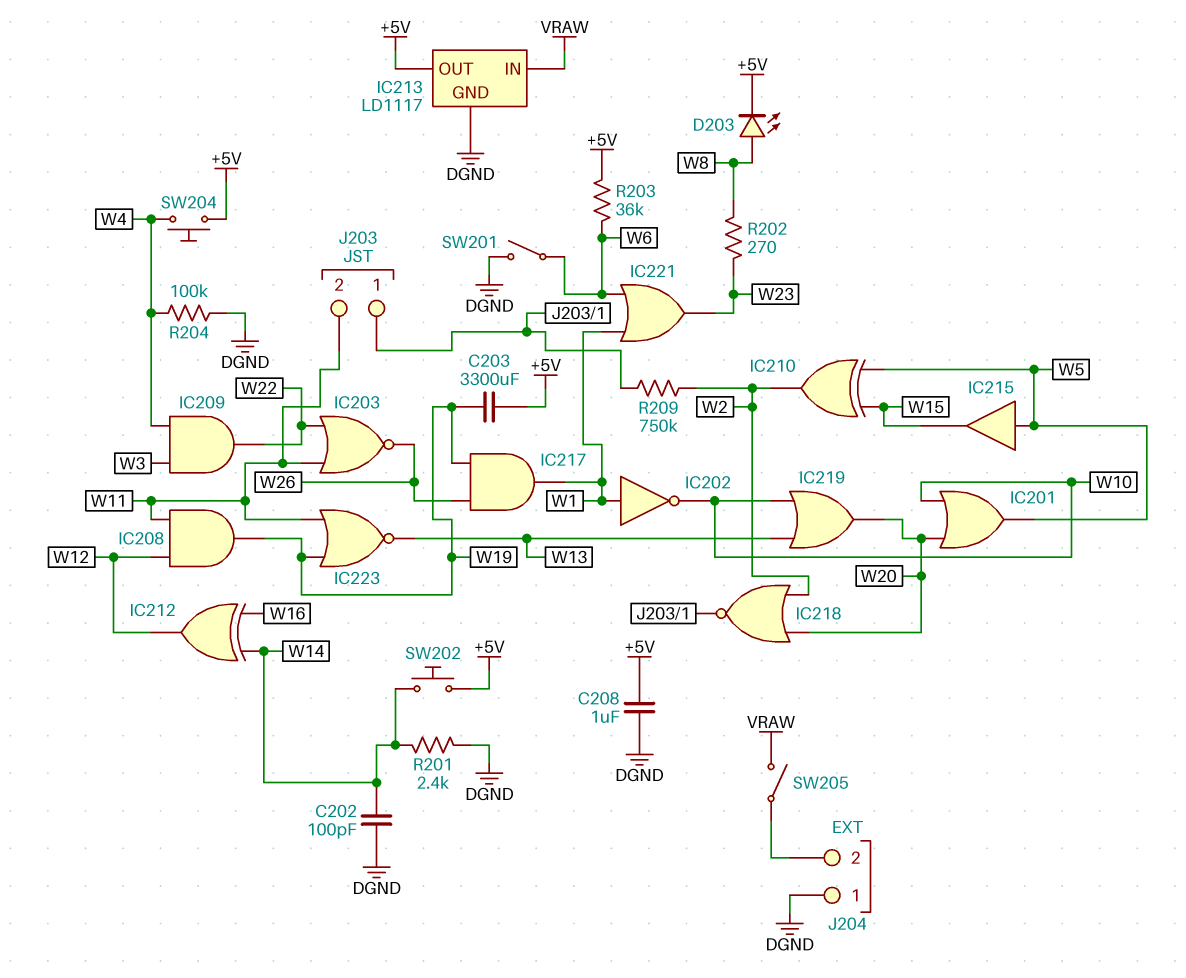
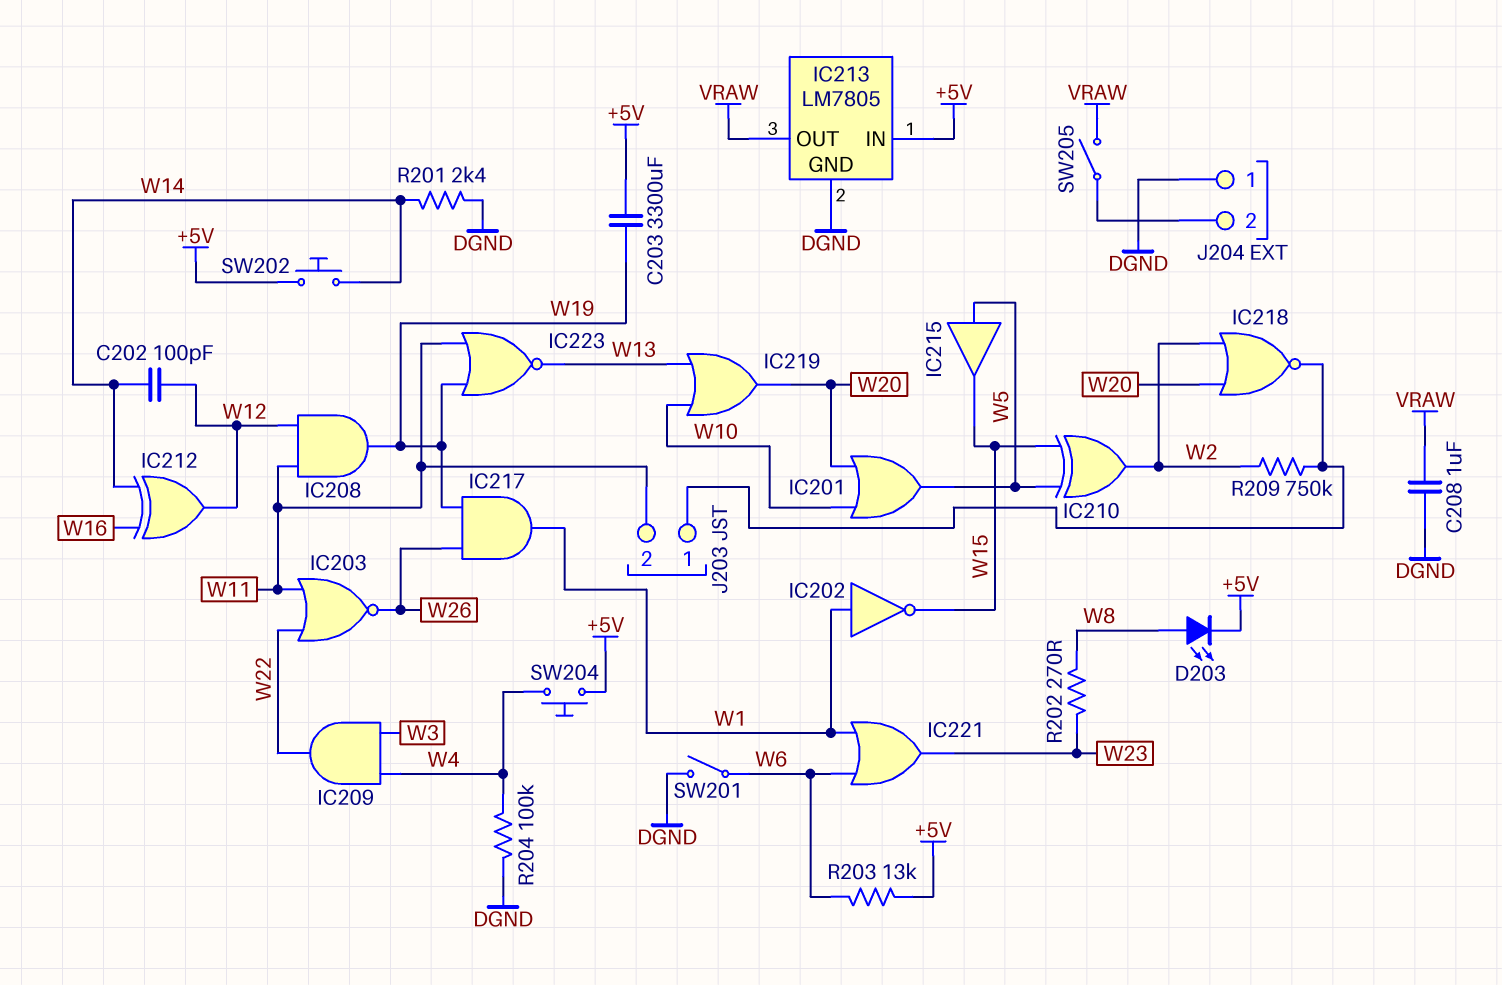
C202: 100pF (DGND, W14) -> 100pF (W12, W14)
C208: 1uF (+5V, DGND) -> 1uF (DGND, VRAW)
IC202: NOT (in W1, out W10) -> NOT (in W1, out W15)
IC213: LD1117 -> LM7805
IC213 pin IN: VRAW -> +5V
IC213 pin OUT: +5V -> VRAW
R203: 36k (+5V, W6) -> 13k (+5V, W6)

